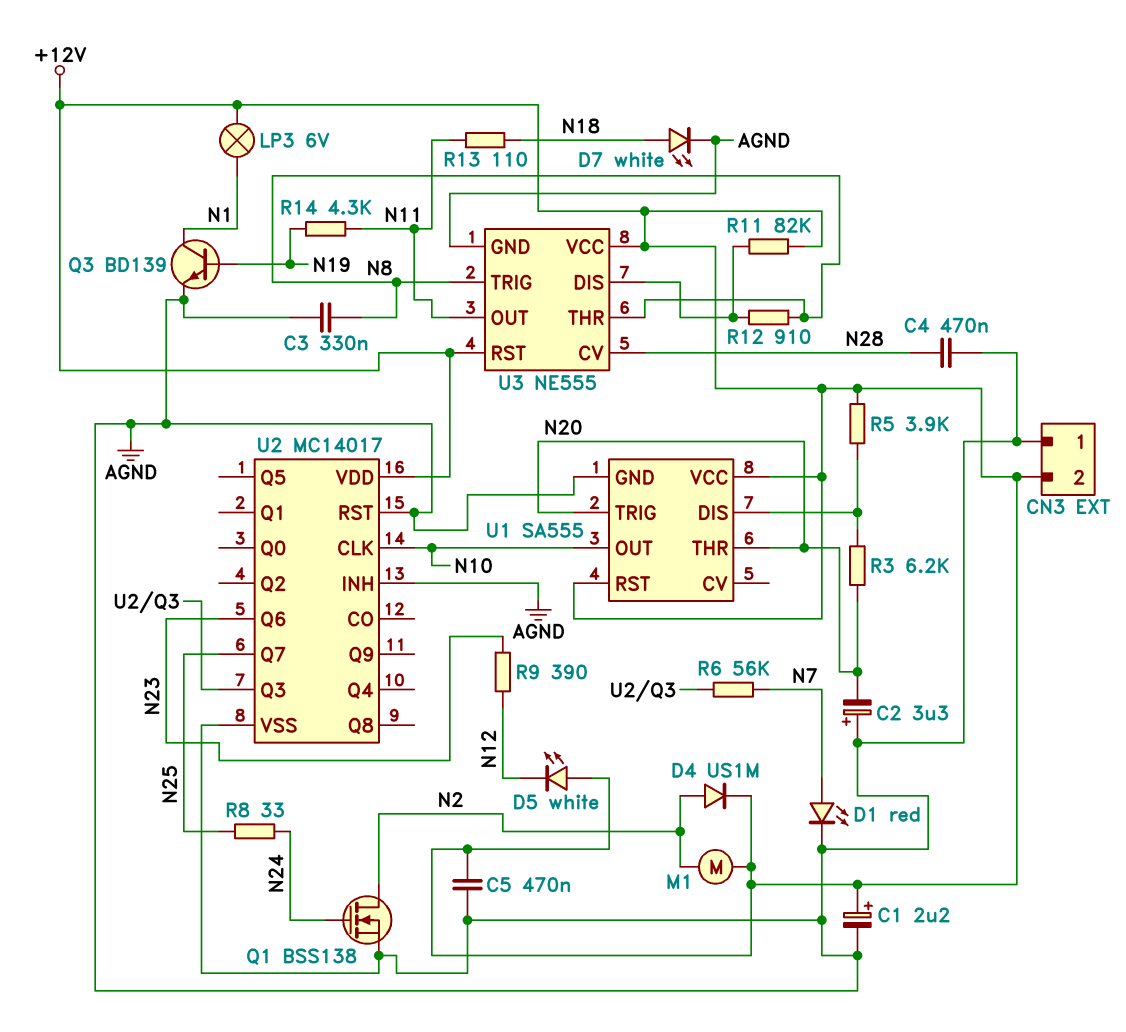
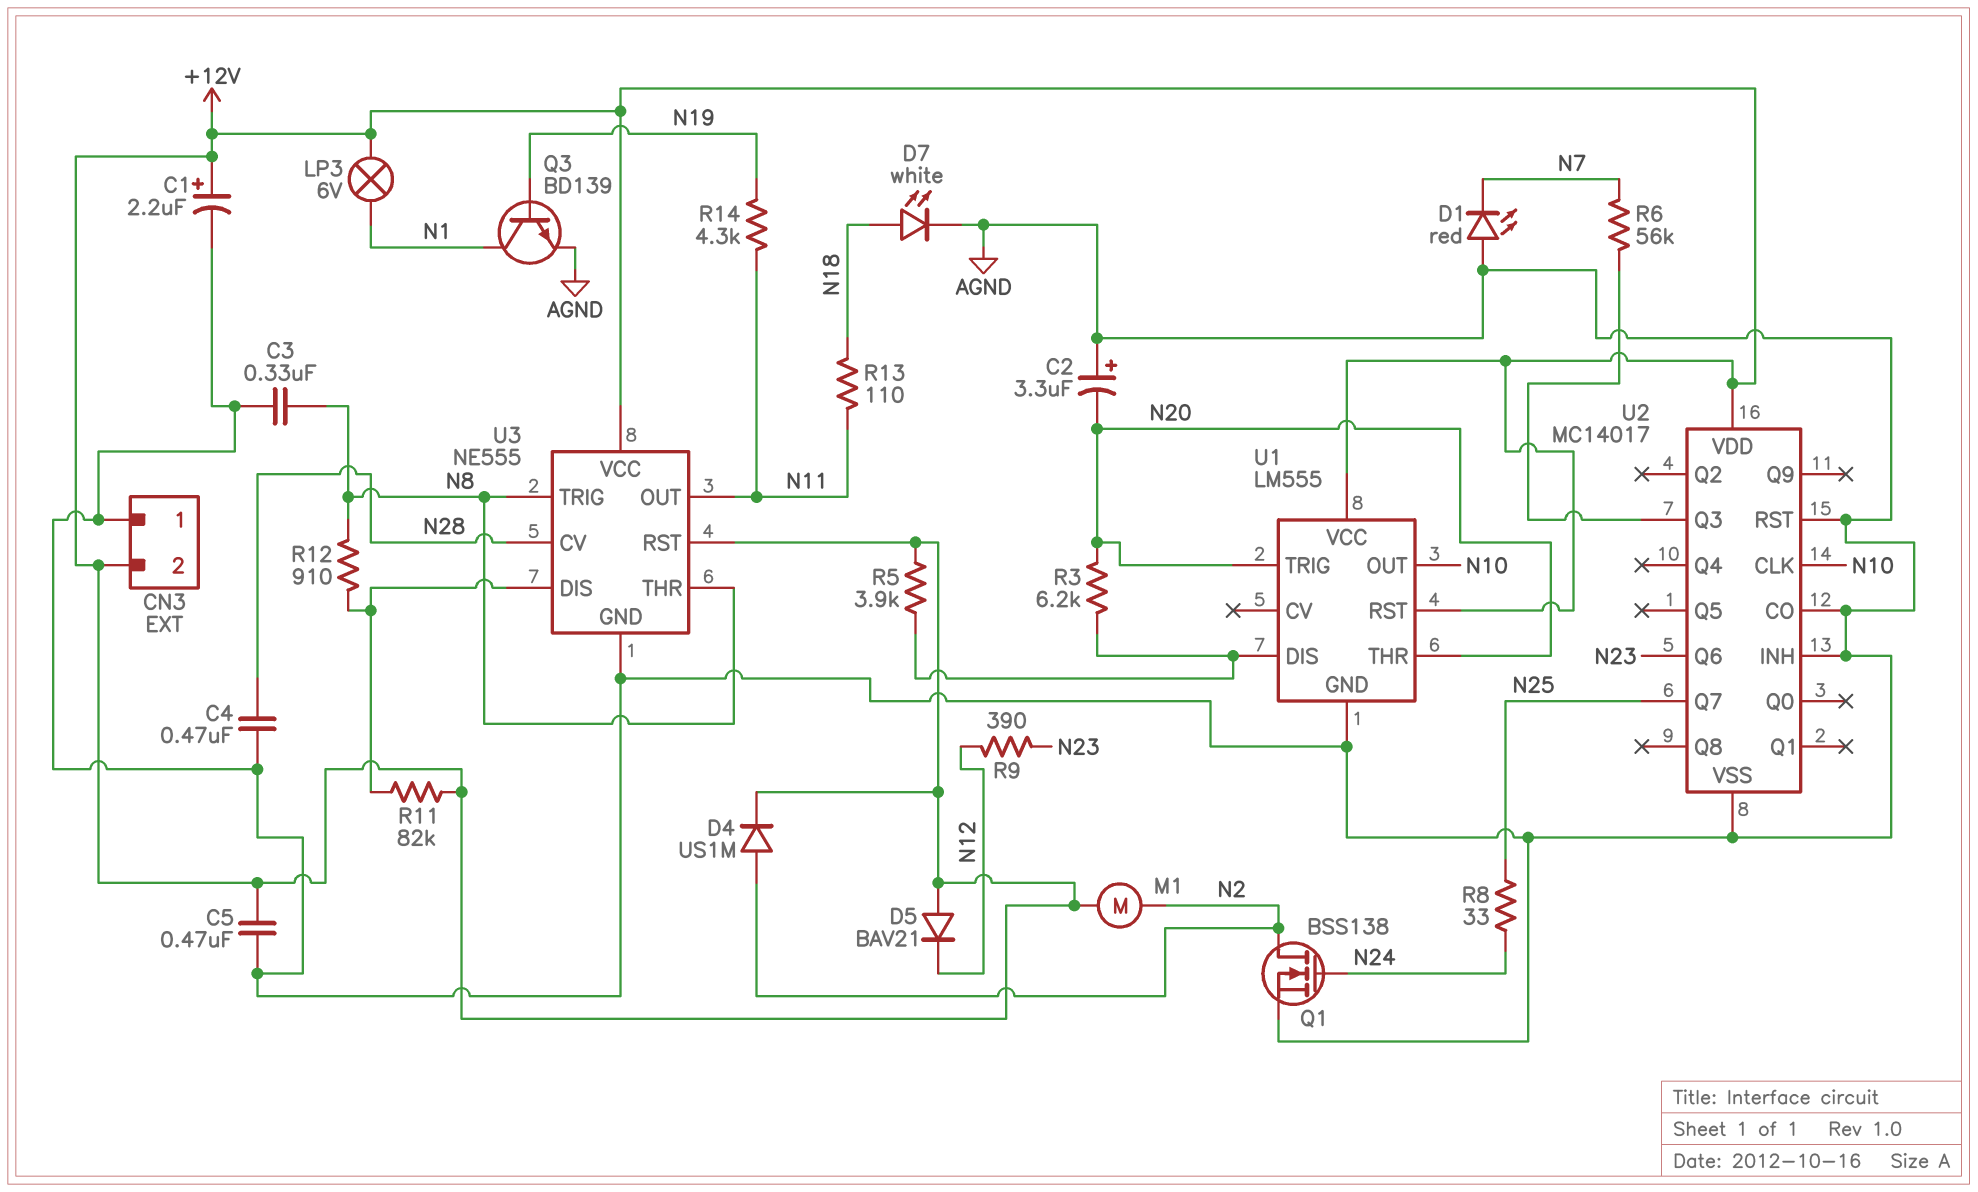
D1: LED red (A N7, K AGND) -> LED red (A AGND, K N7)
D5: LED white (A +12V, K N12) -> diode BAV21 (A +12V, K N12)
U1: SA555 -> LM555
U2 pin CO: none -> AGND

